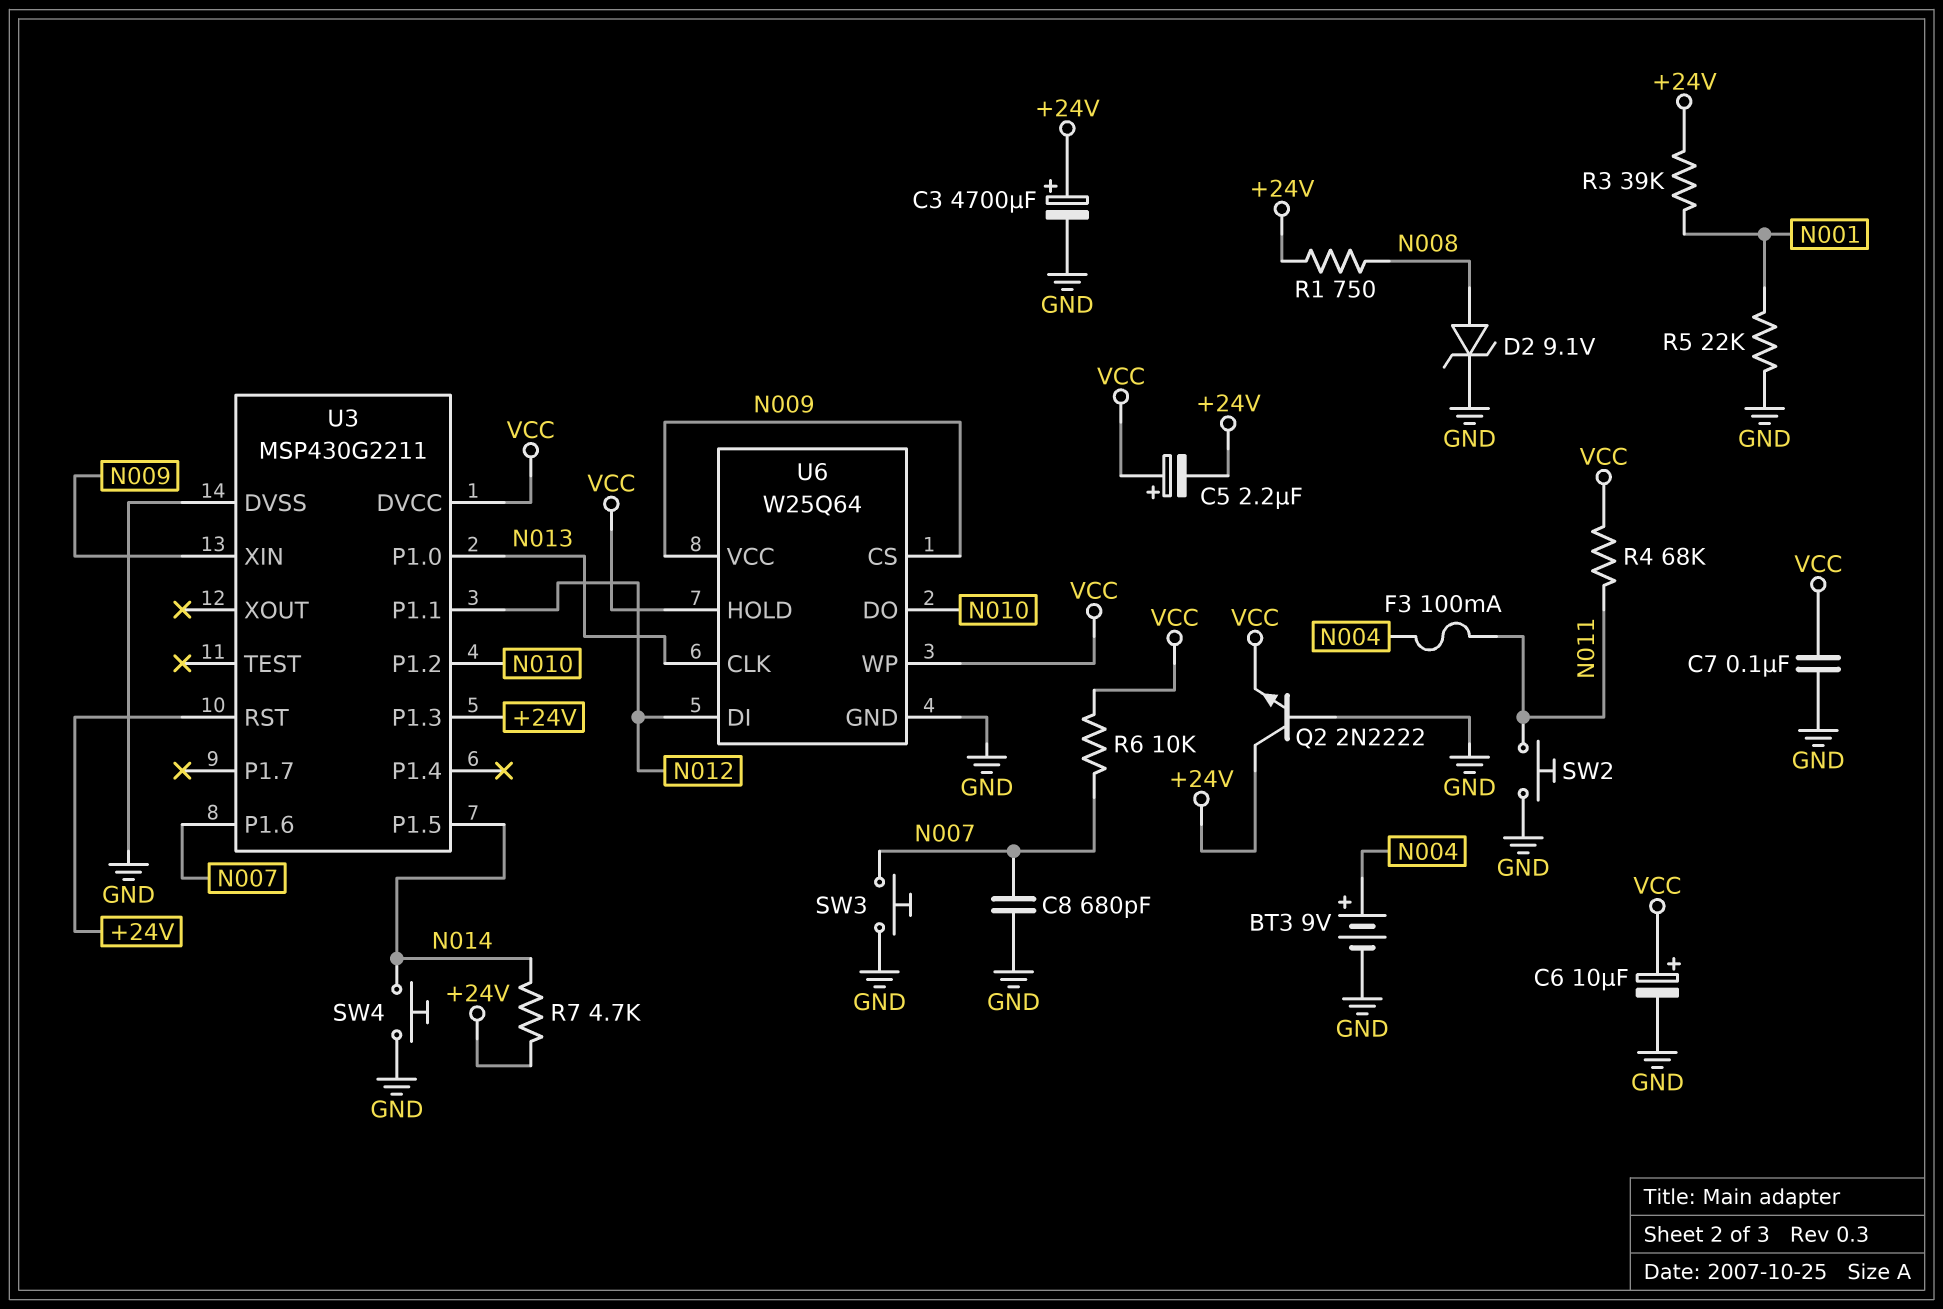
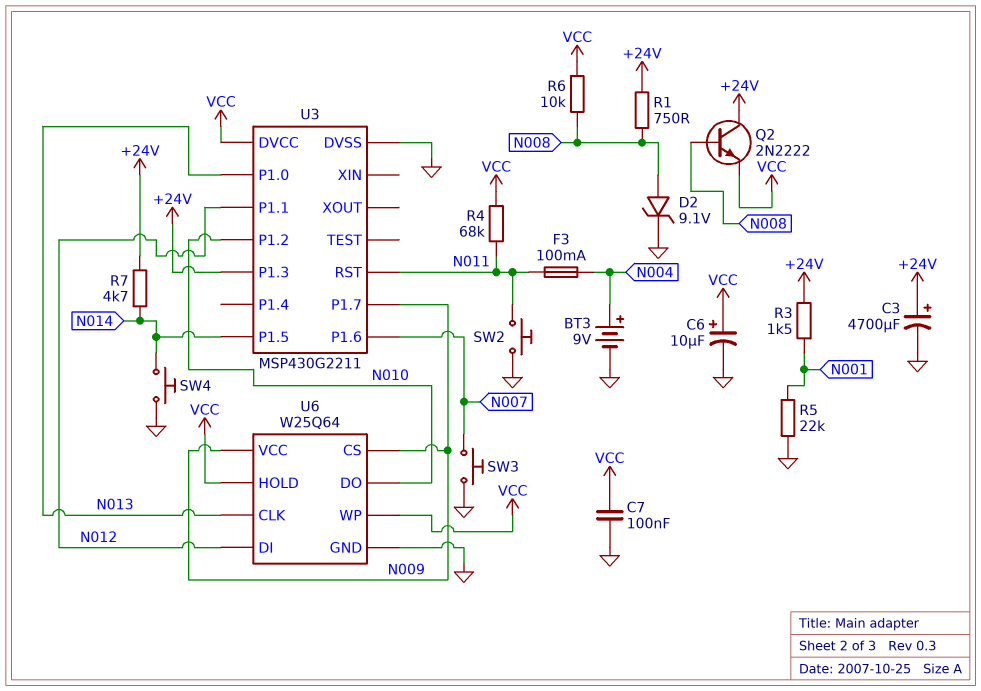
C5: 2.2uF (plus VCC, minus +24V) -> none
C8: 680pF (GND, N007) -> none
Q2: NPN 2N2222 (B GND, C +24V, E VCC) -> NPN 2N2222 (B N008, C +24V, E VCC)
R3: 39k (+24V, N001) -> 1.5k (+24V, N001)
R6: 10k (N007, VCC) -> 10k (N008, VCC)
U3 pin P1.7: none -> N009
U3 pin RST: +24V -> N011
U3 pin XIN: N009 -> none

